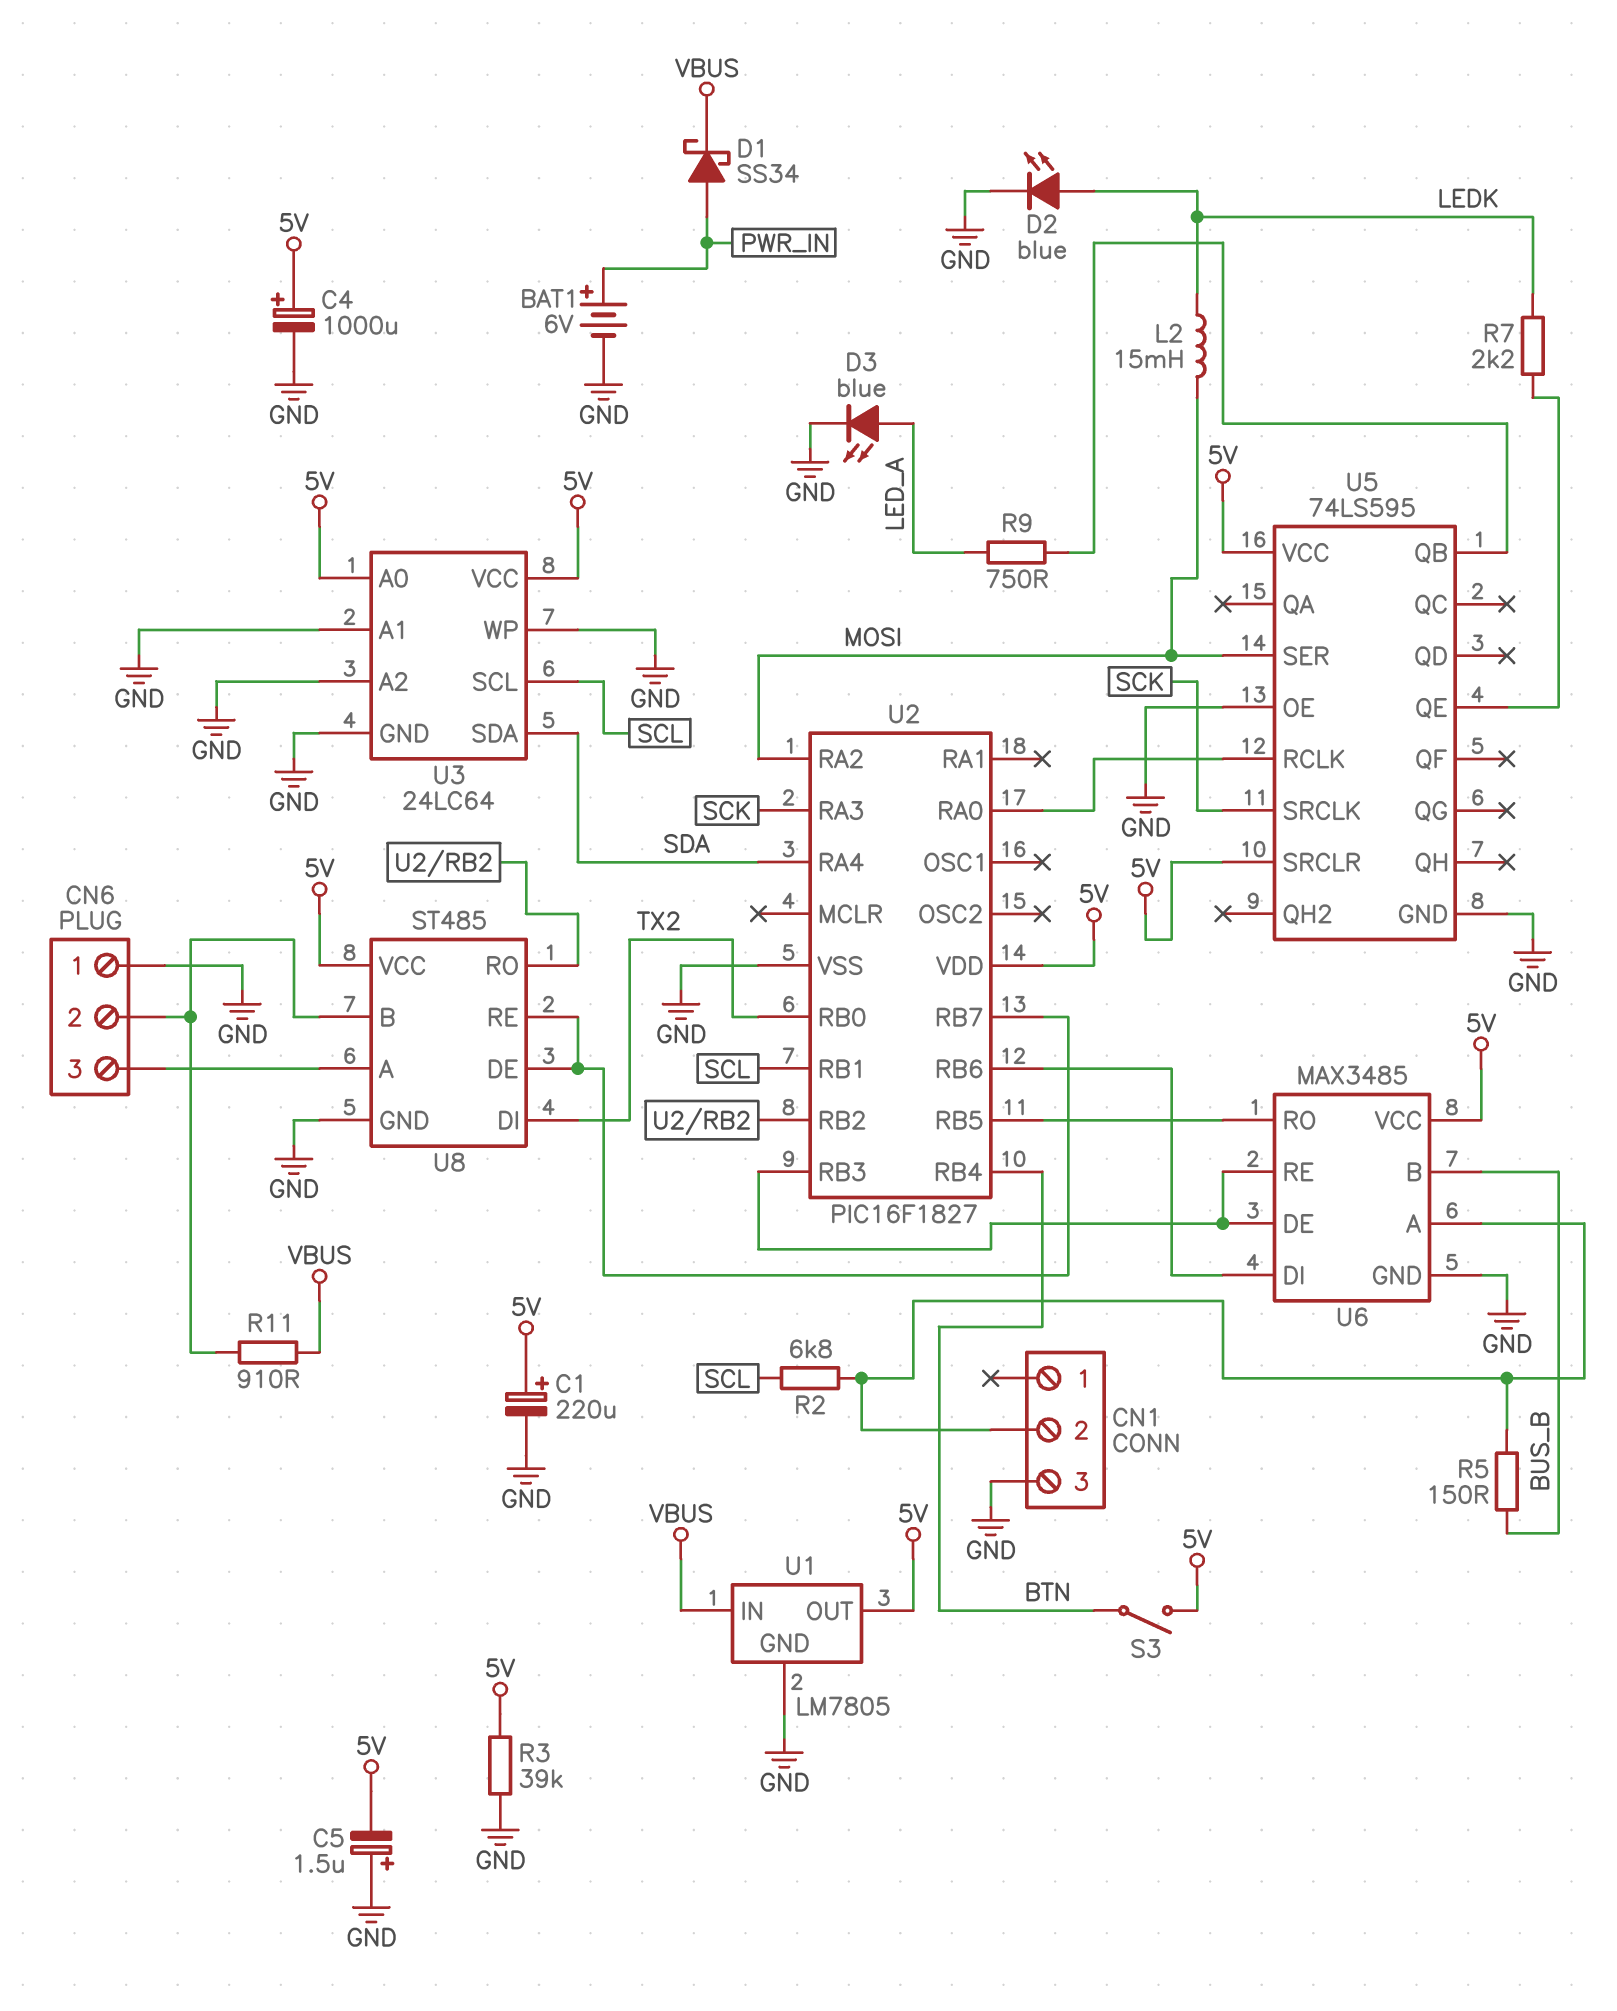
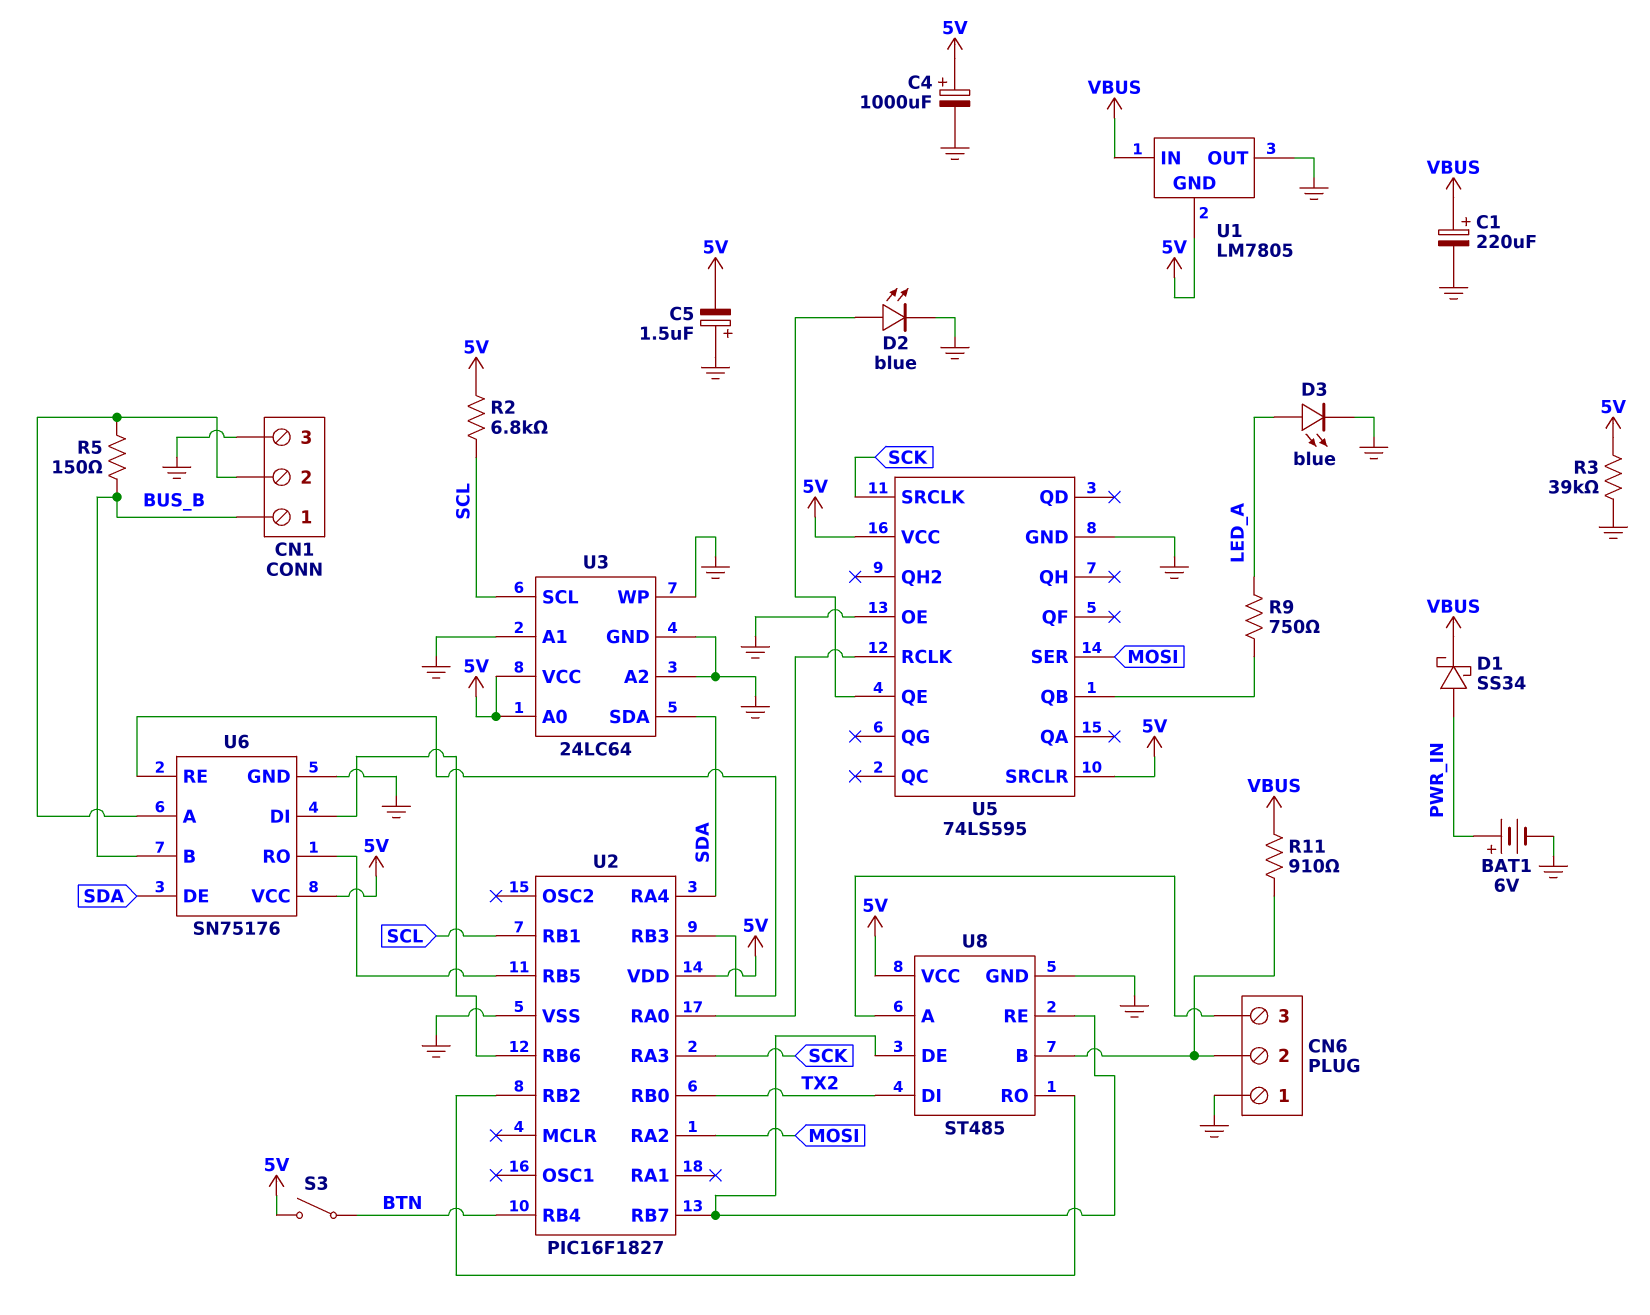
C1: 220uF (plus 5V, minus GND) -> 220uF (plus VBUS, minus GND)
CN1 pin 1: none -> BUS_B
D2: LED blue (A LEDK, K GND) -> LED blue (A U5/QE, K GND)
L2: 15mH (LEDK, MOSI) -> none
R2: 6.8k (CN1/2, SCL) -> 6.8k (5V, SCL)
R7: 2.2k (LEDK, U5/QE) -> none
U1 pin GND: GND -> 5V
U1 pin OUT: 5V -> GND
U6: MAX3485 -> SN75176
U6 pin DE: U2/RB3 -> SDA

